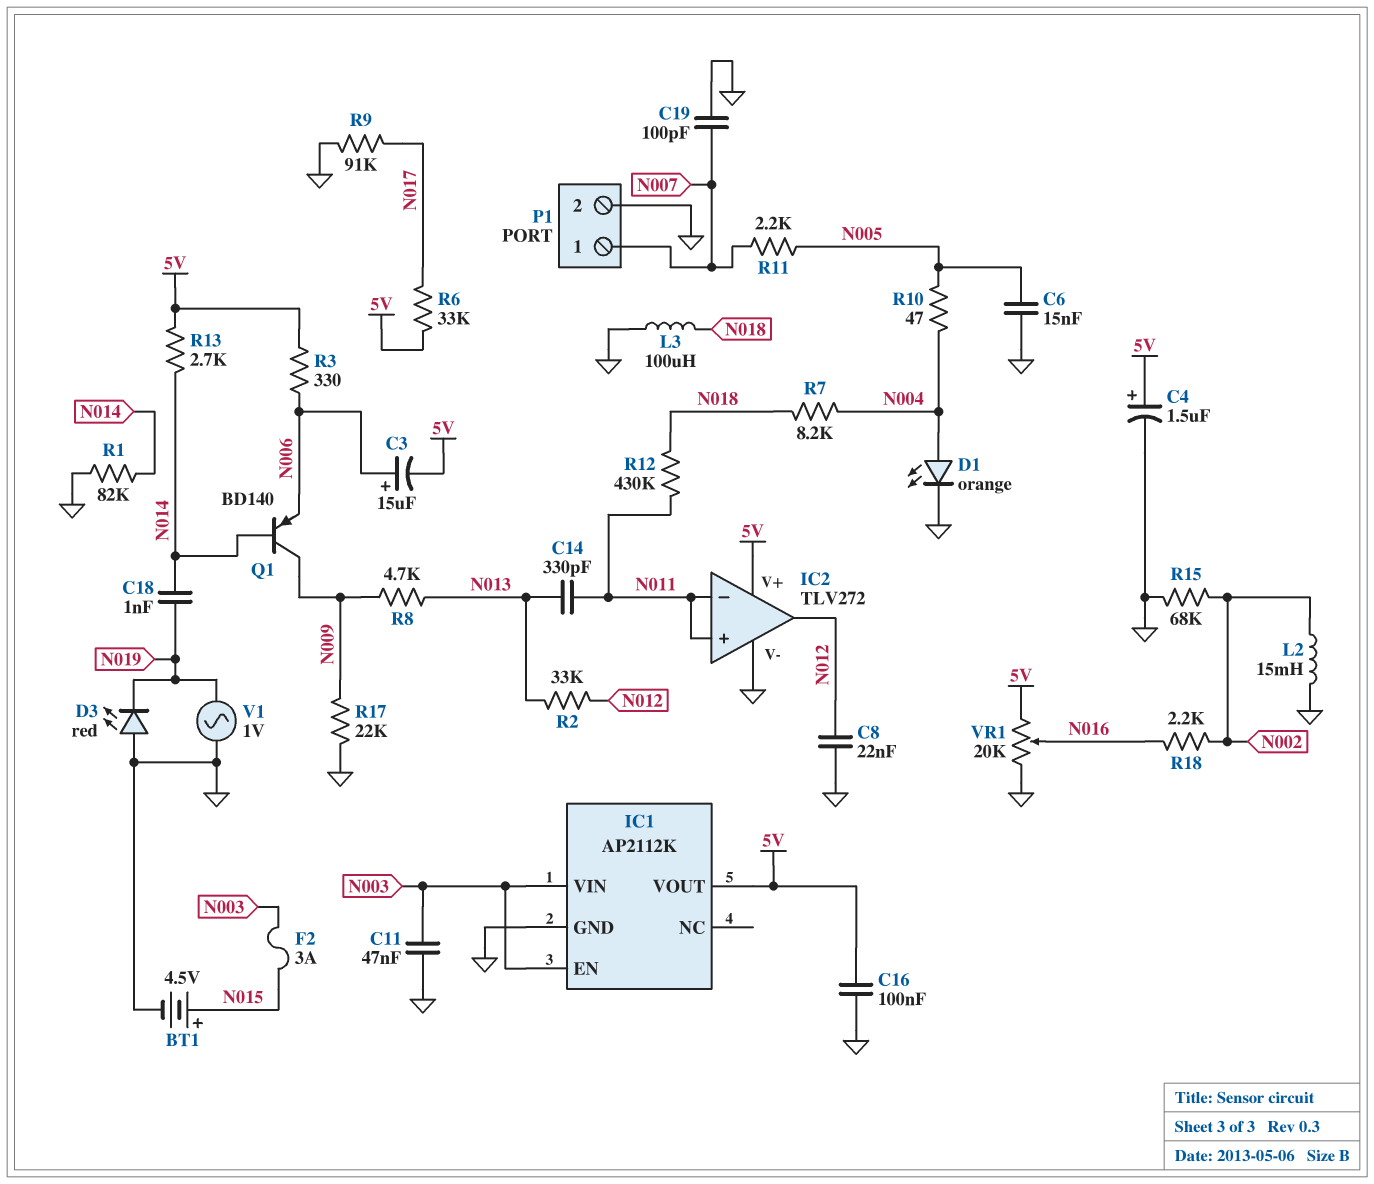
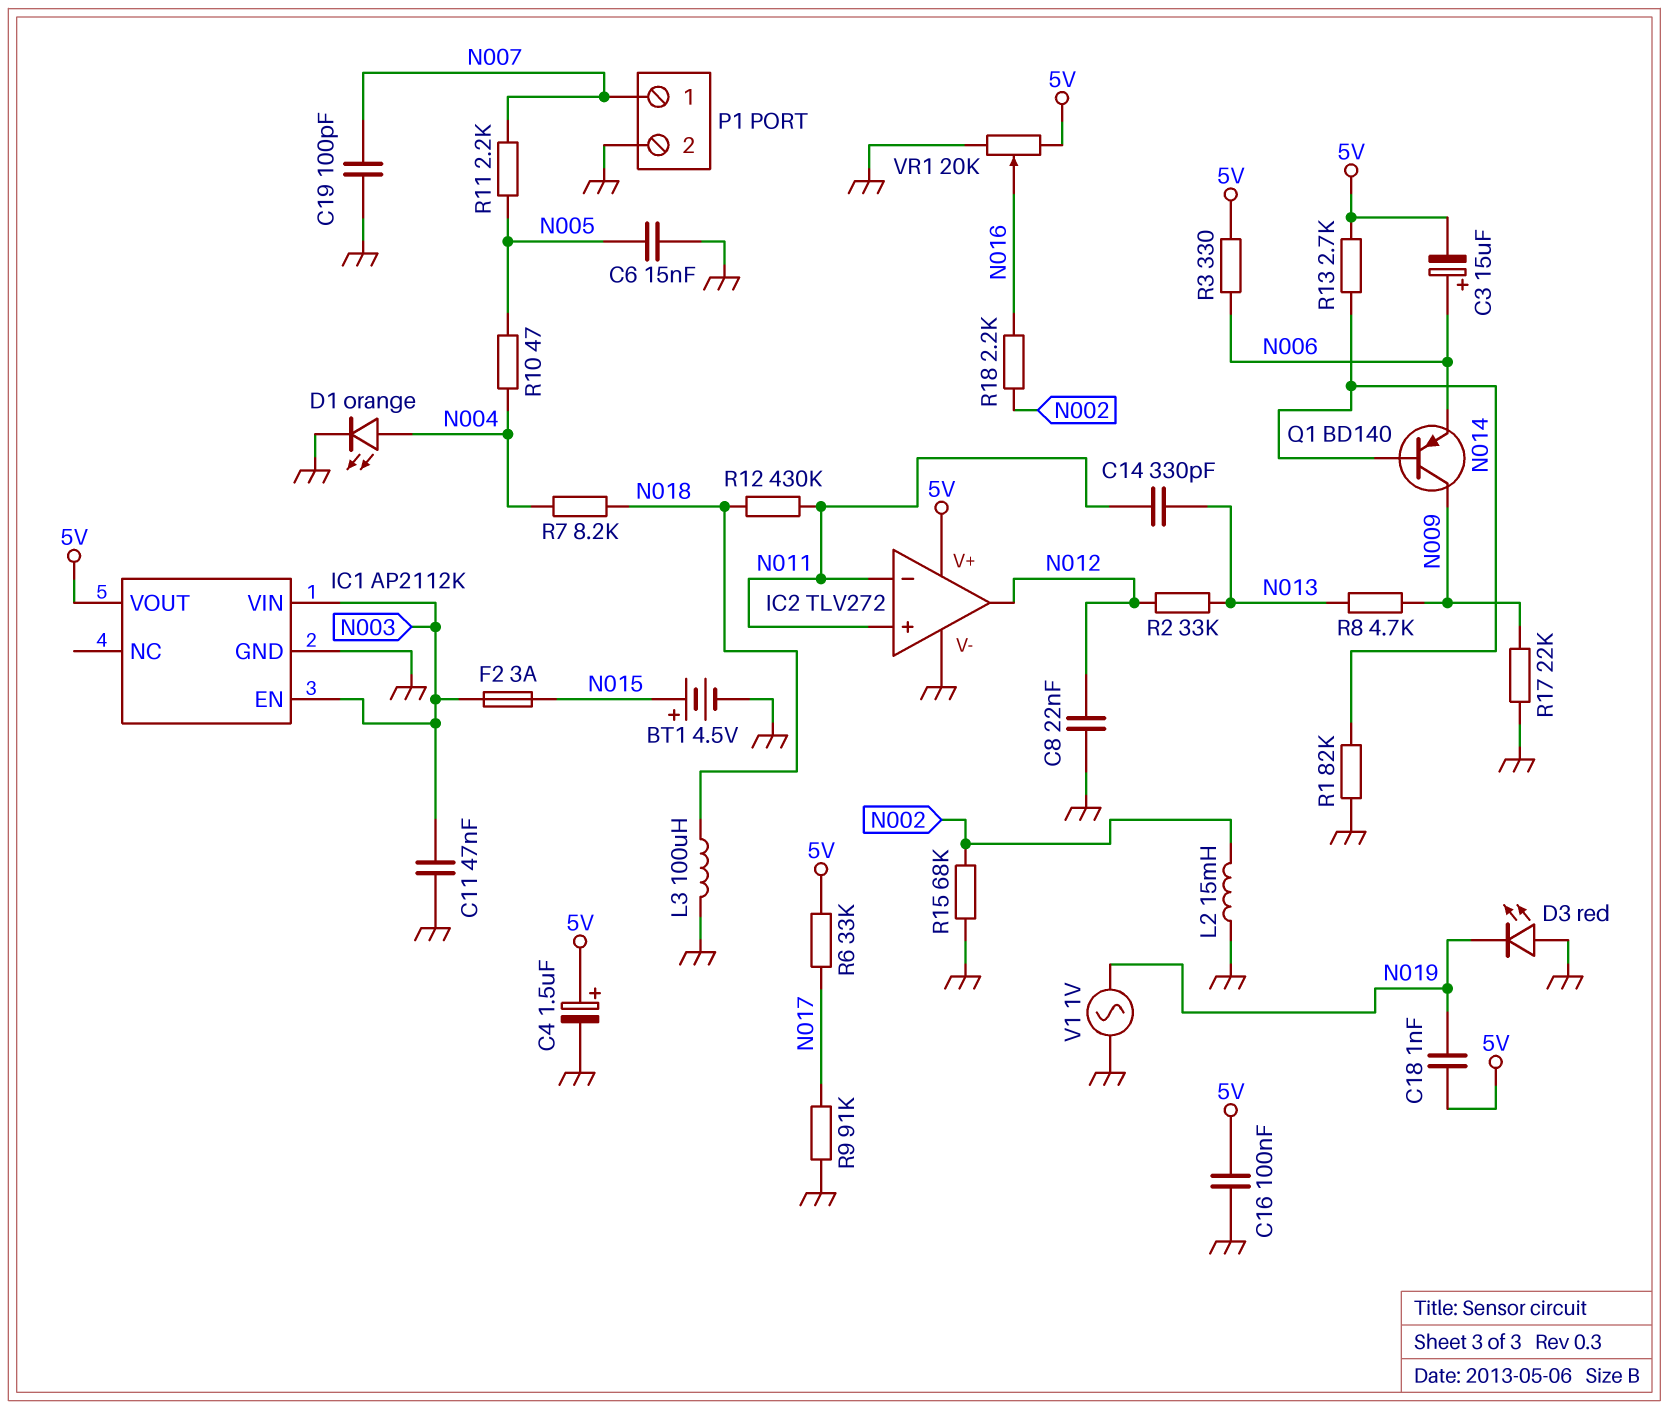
C18: 1nF (N014, N019) -> 1nF (5V, N019)

